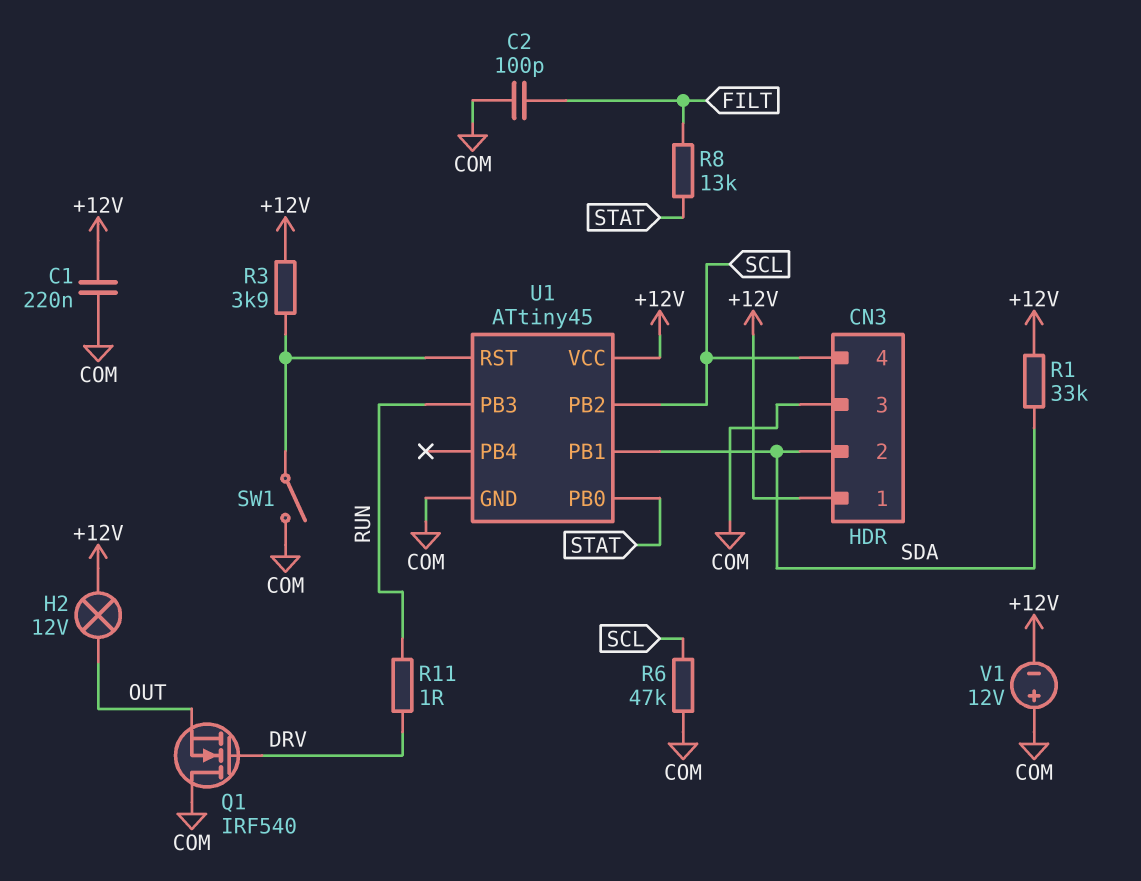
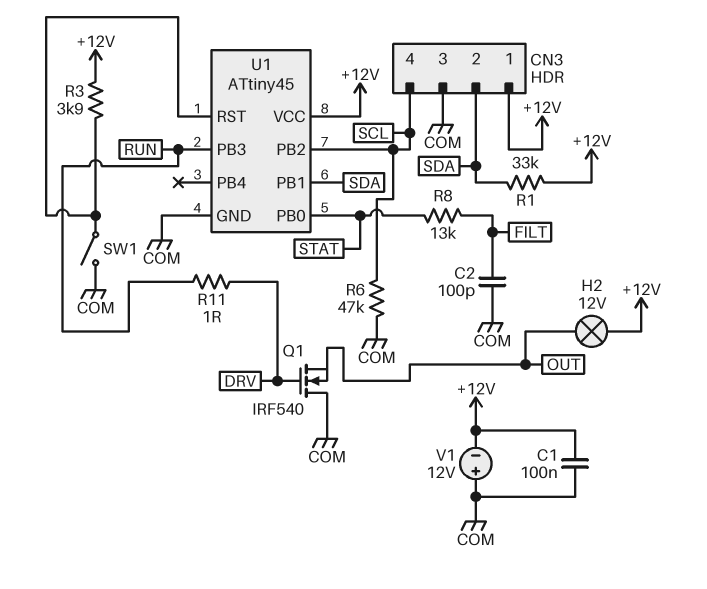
C1: 220nF (+12V, COM) -> 100nF (+12V, COM)

